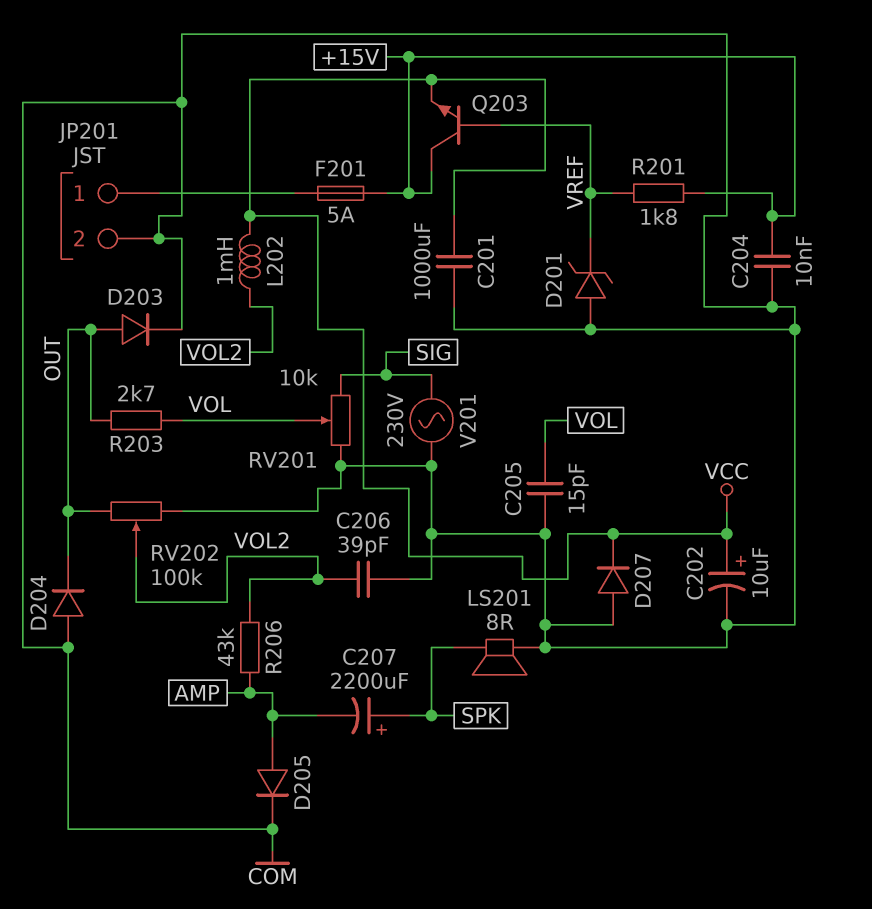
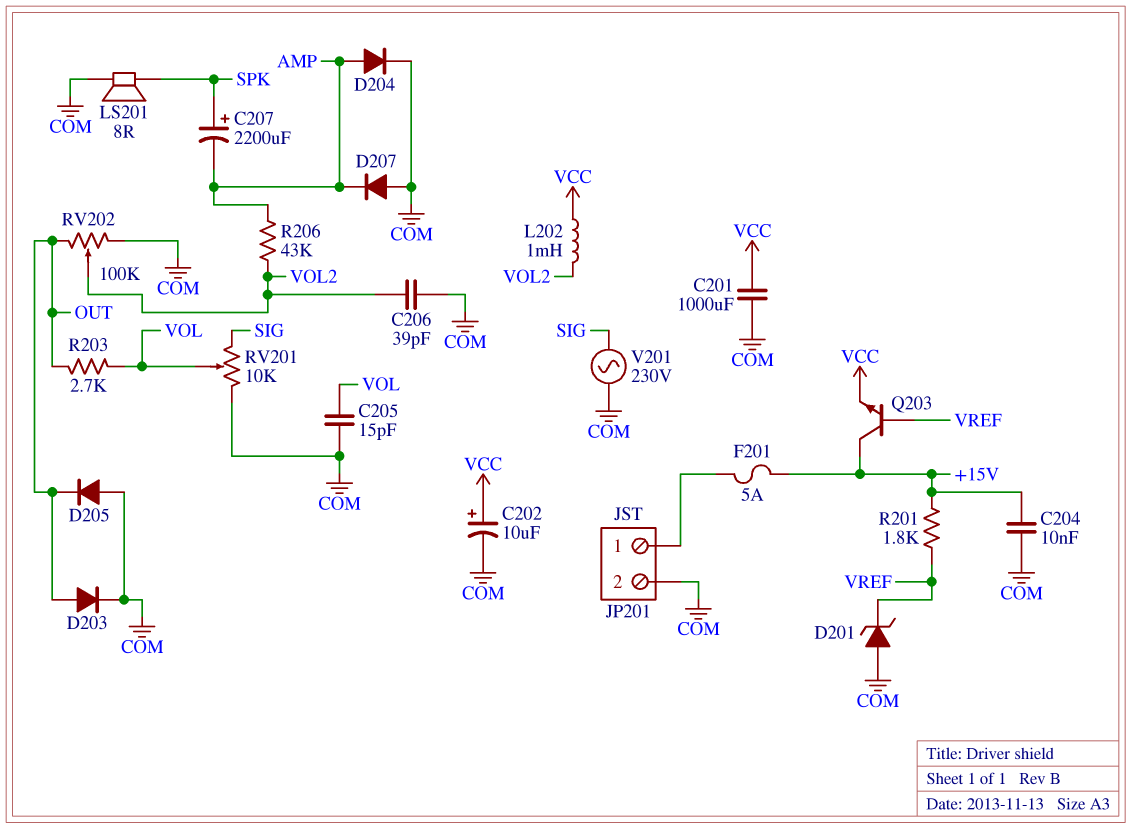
D204: diode (A COM, K OUT) -> diode (A AMP, K COM)
D205: diode (A AMP, K COM) -> diode (A COM, K OUT)
D207: diode (A COM, K VCC) -> diode (A COM, K AMP)

